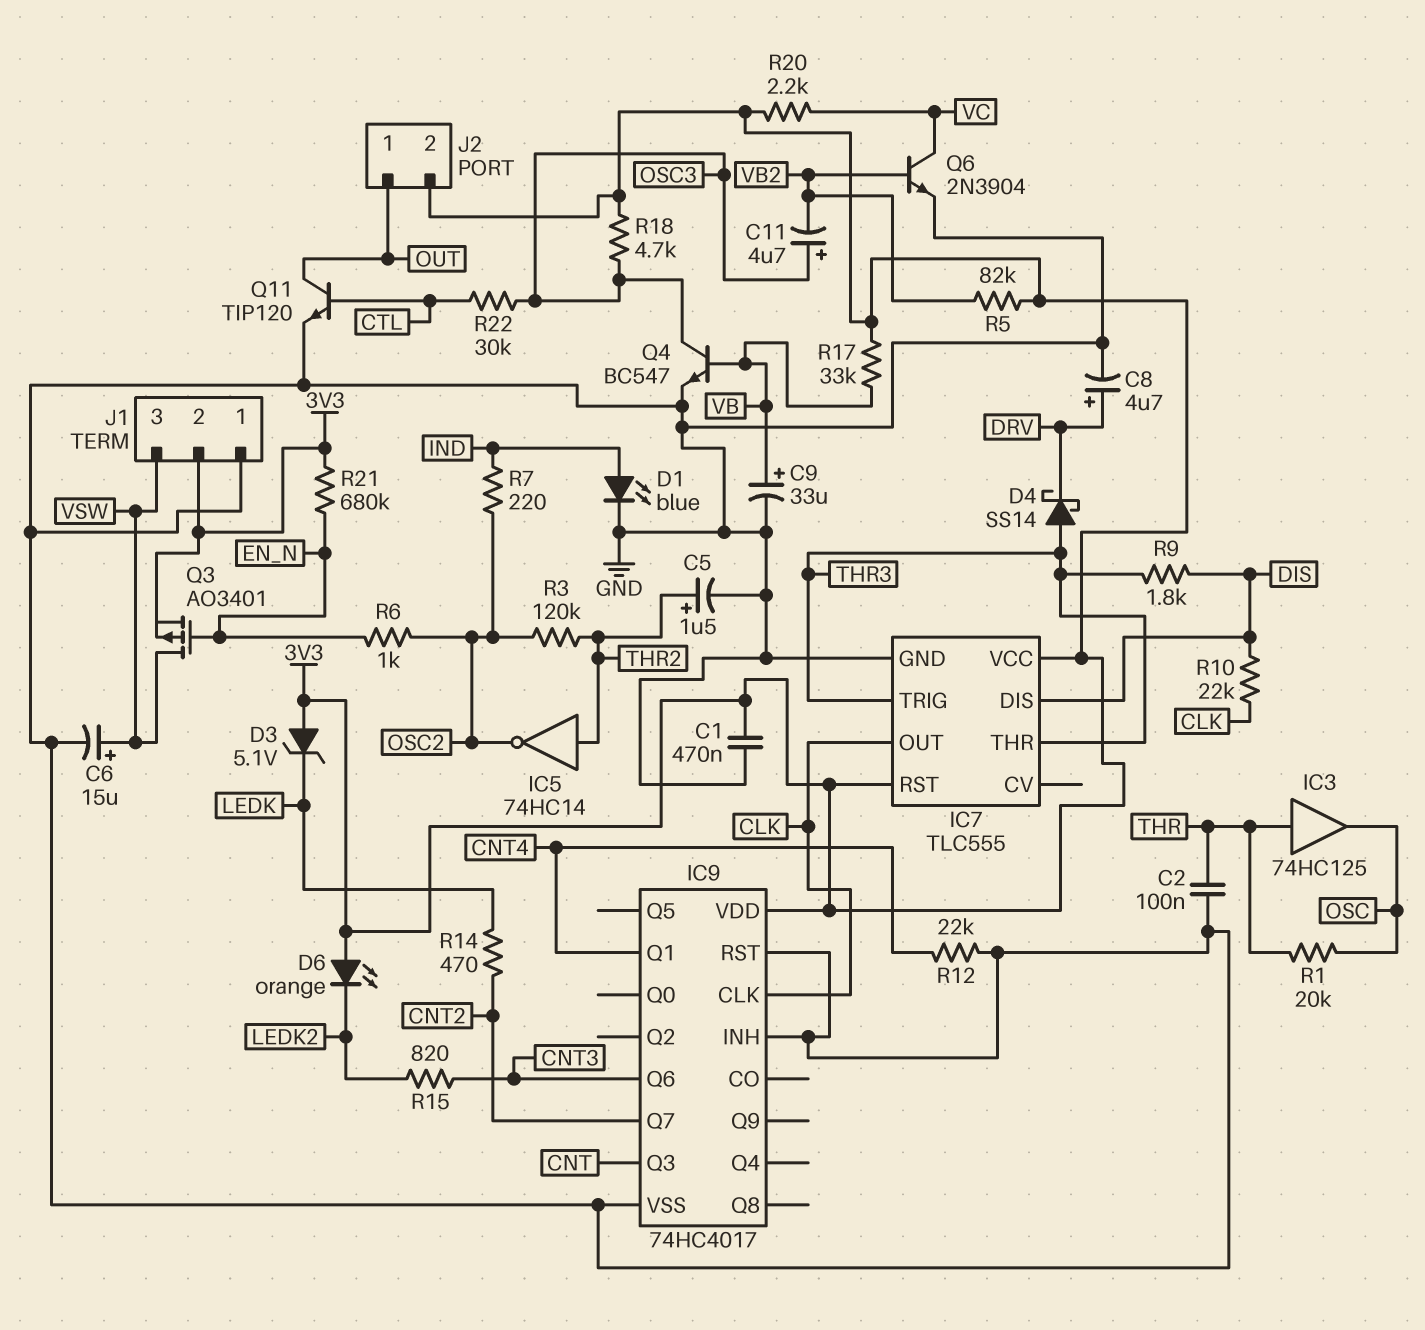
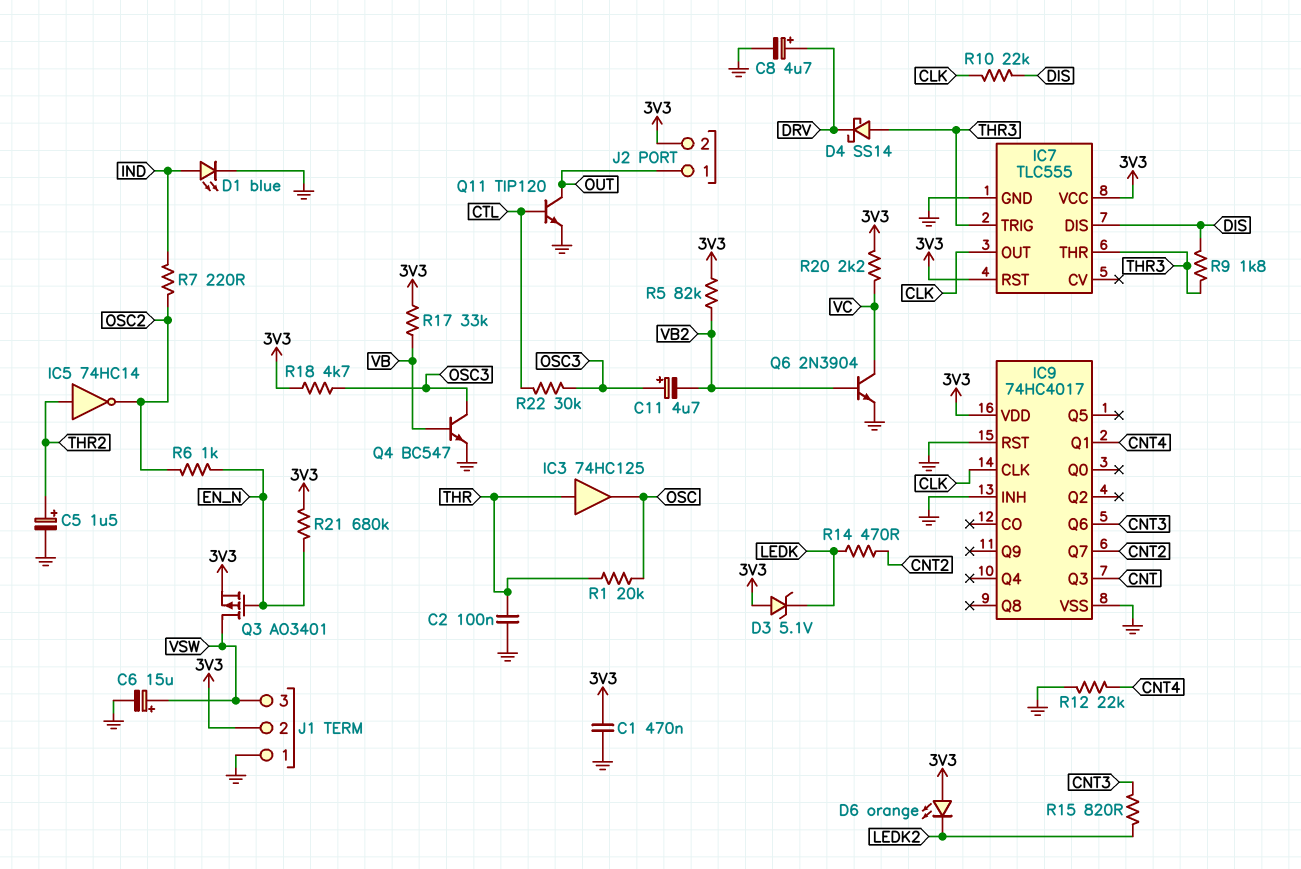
C9: 33uF (plus VB, minus GND) -> none
R3: 120k (OSC2, THR2) -> none

